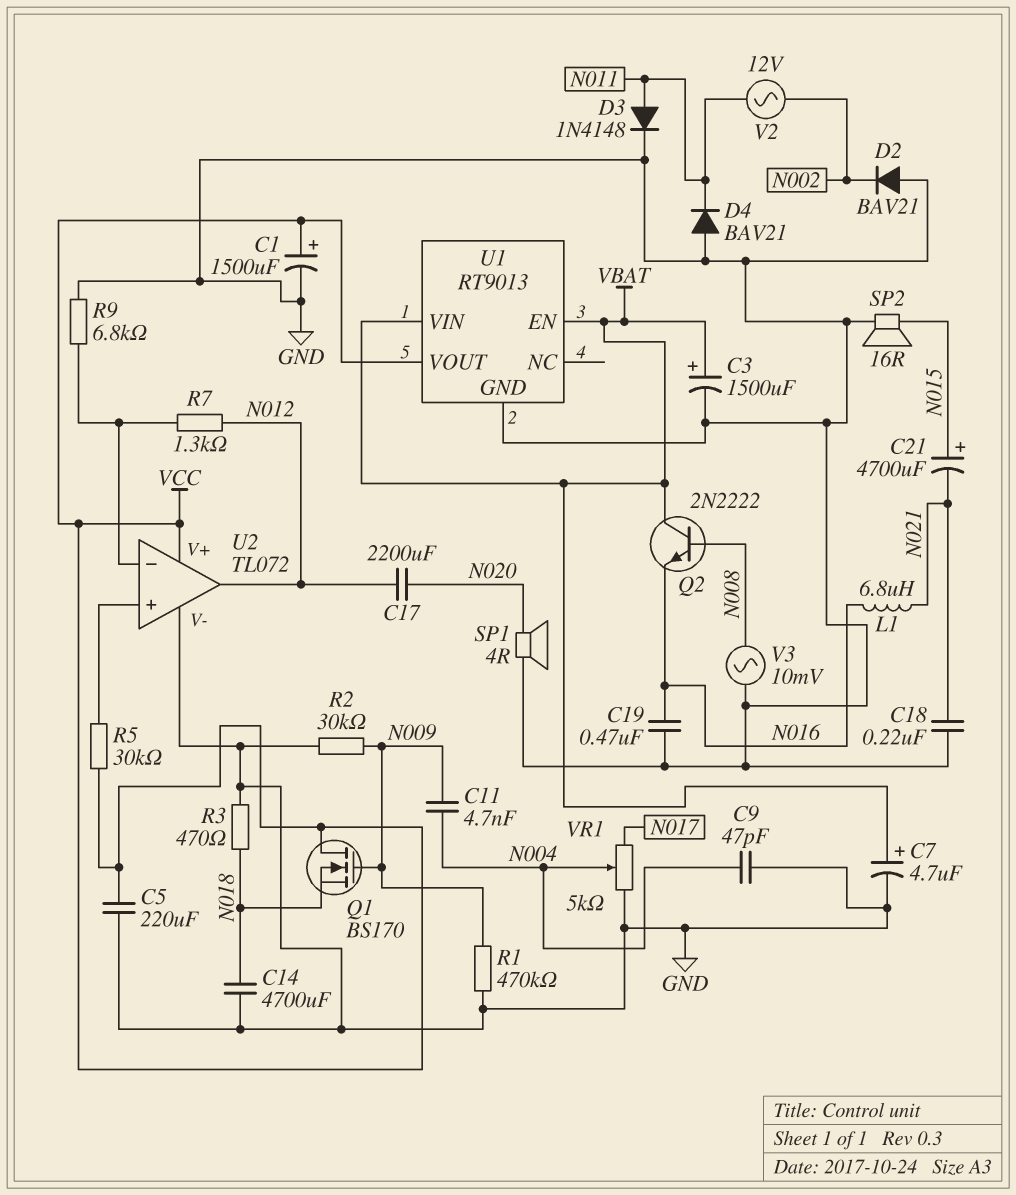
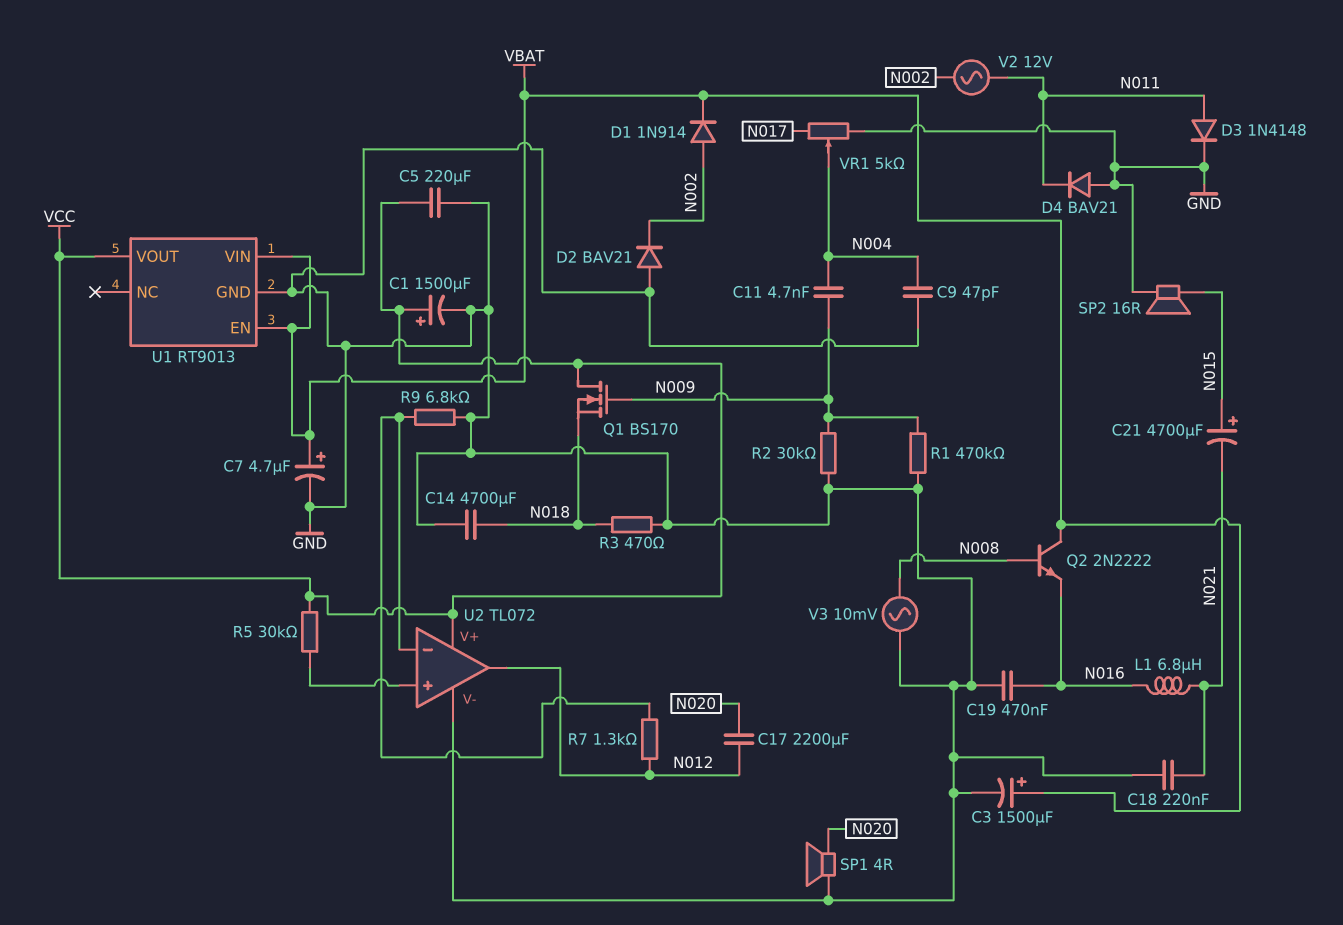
D1: none -> diode 1N914 (A N002, K VBAT)

